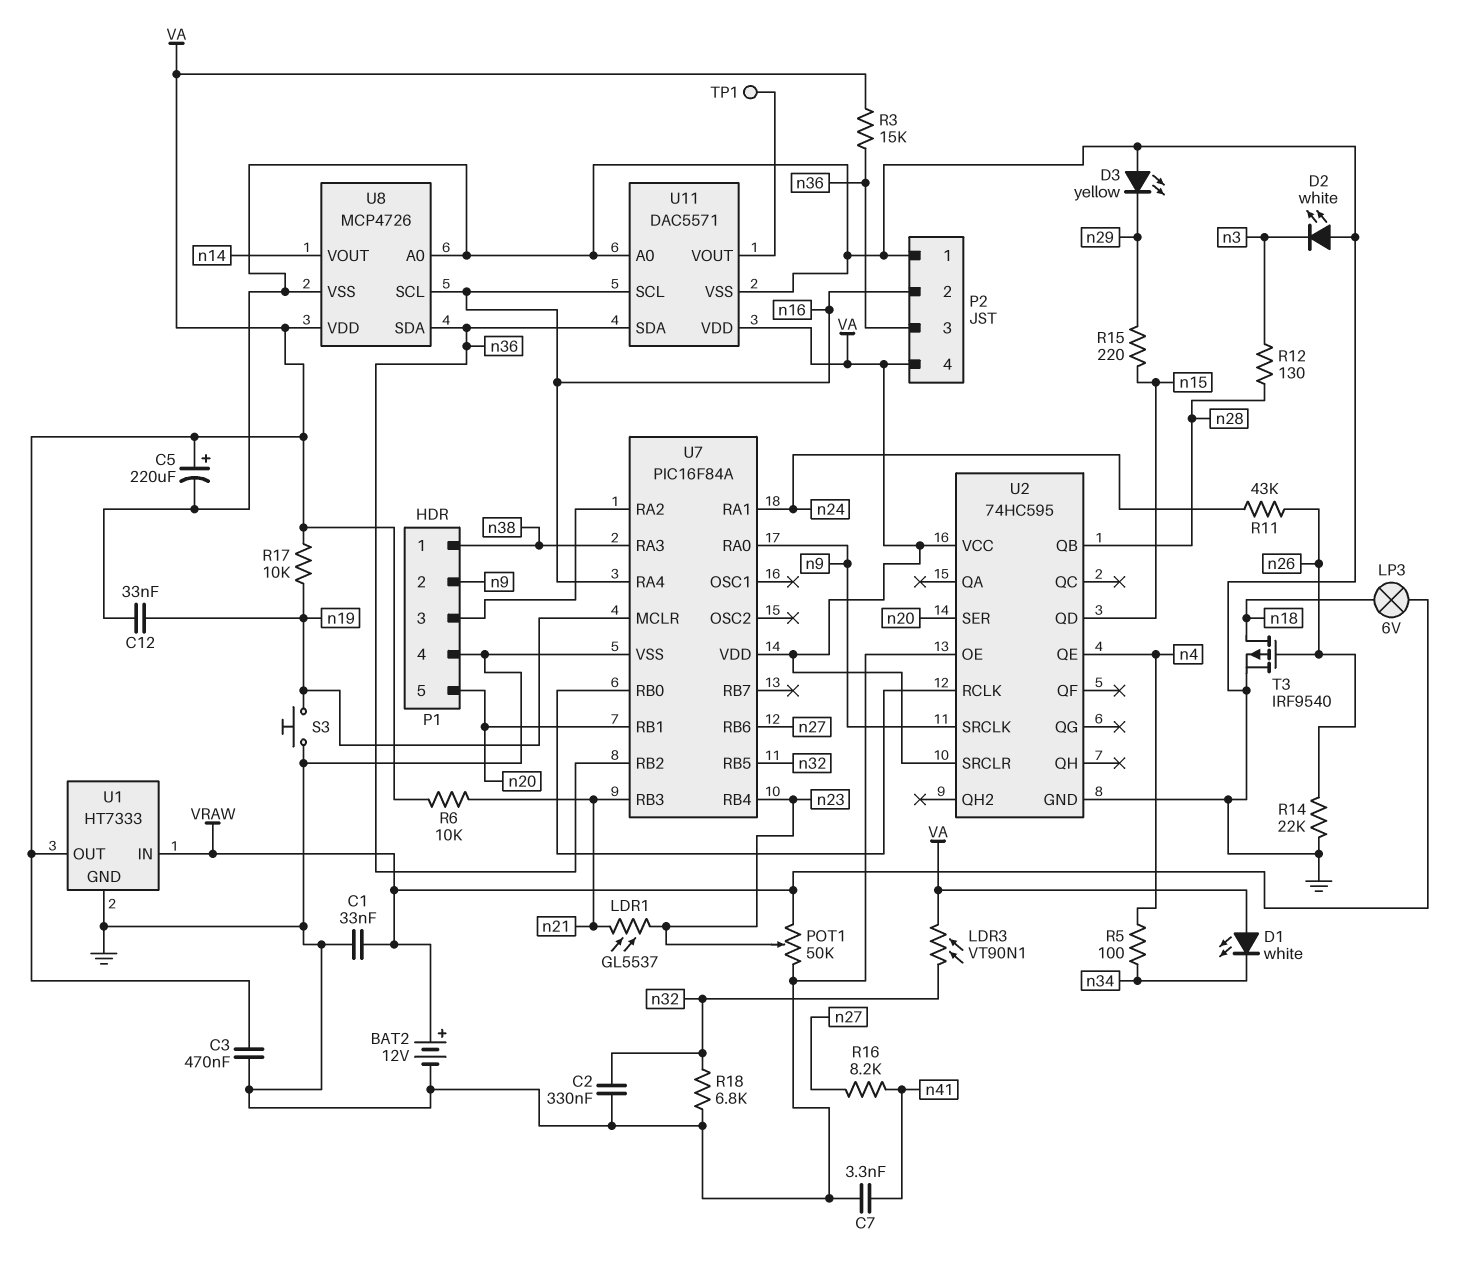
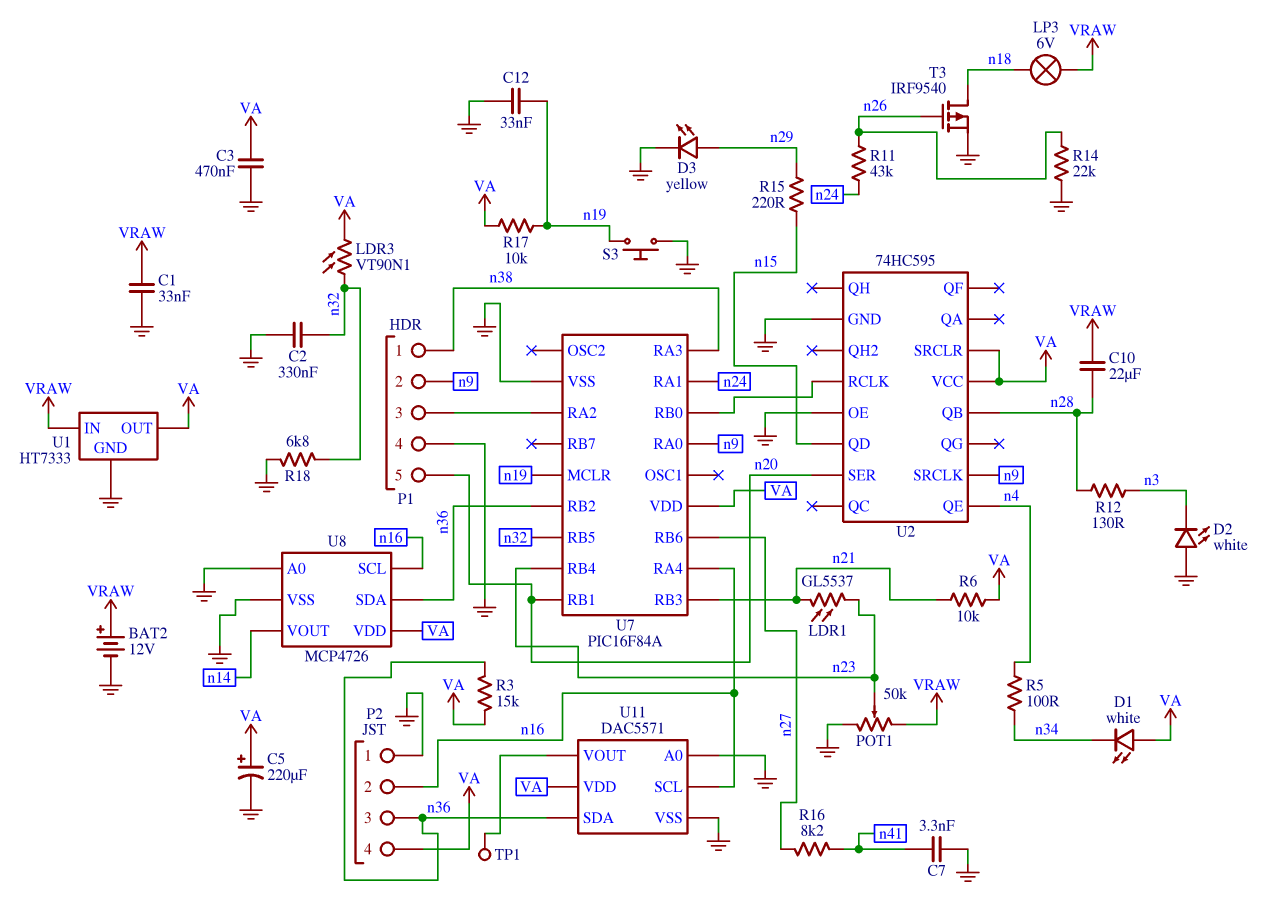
C10: none -> 22uF (VRAW, n28)
D3: LED yellow (A GND, K n29) -> LED yellow (A n29, K GND)

